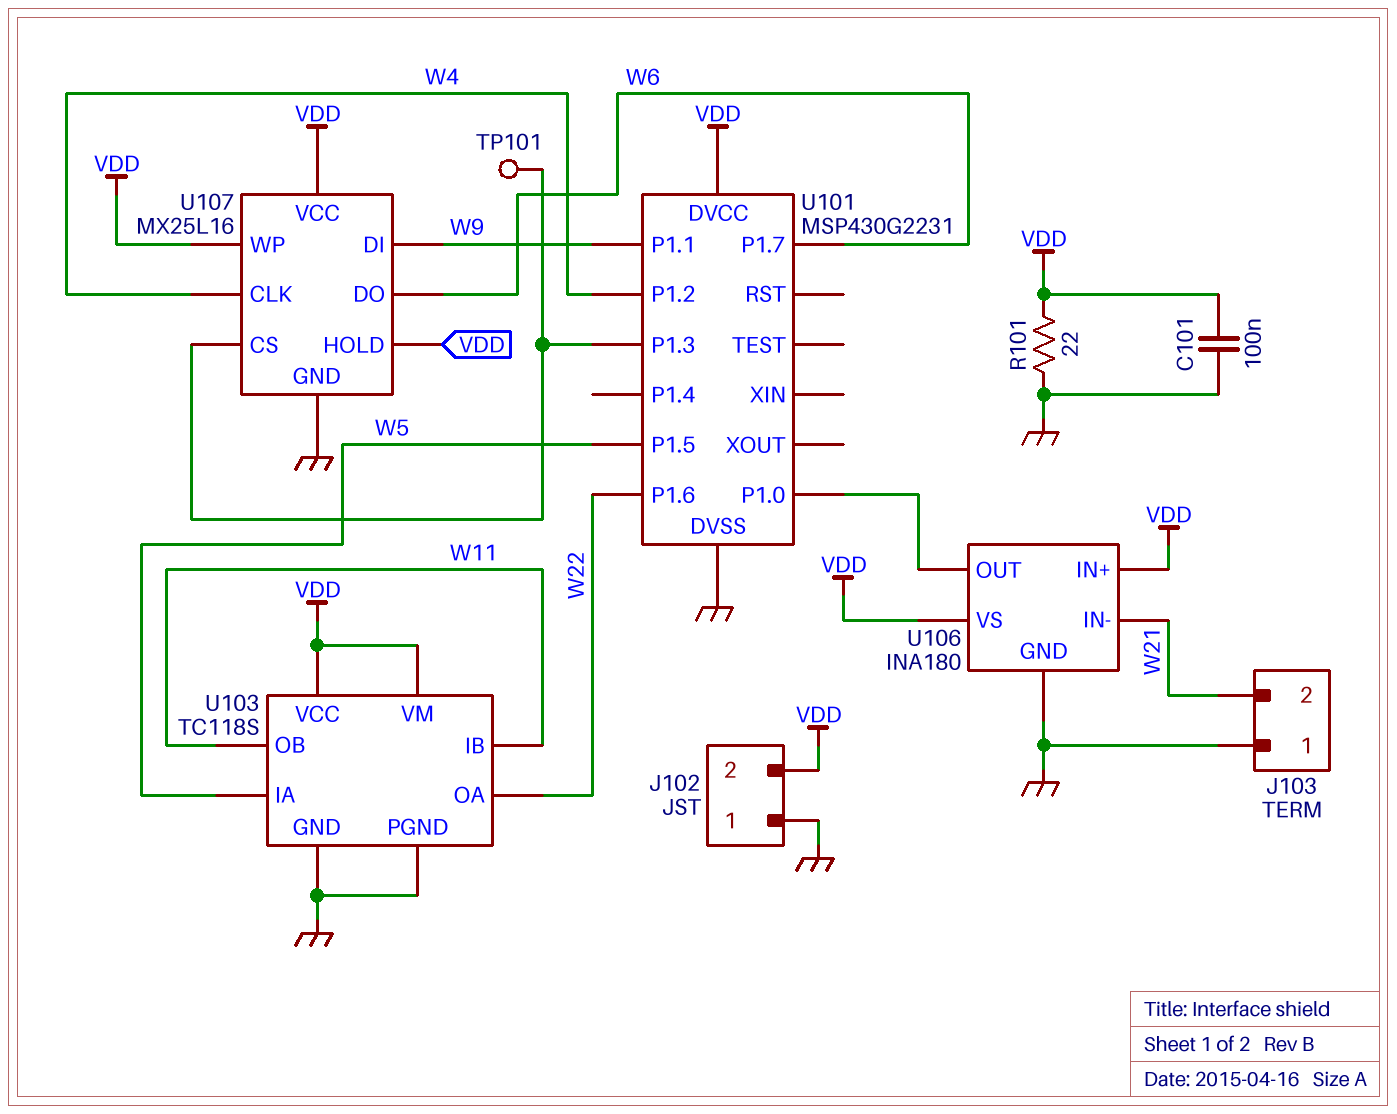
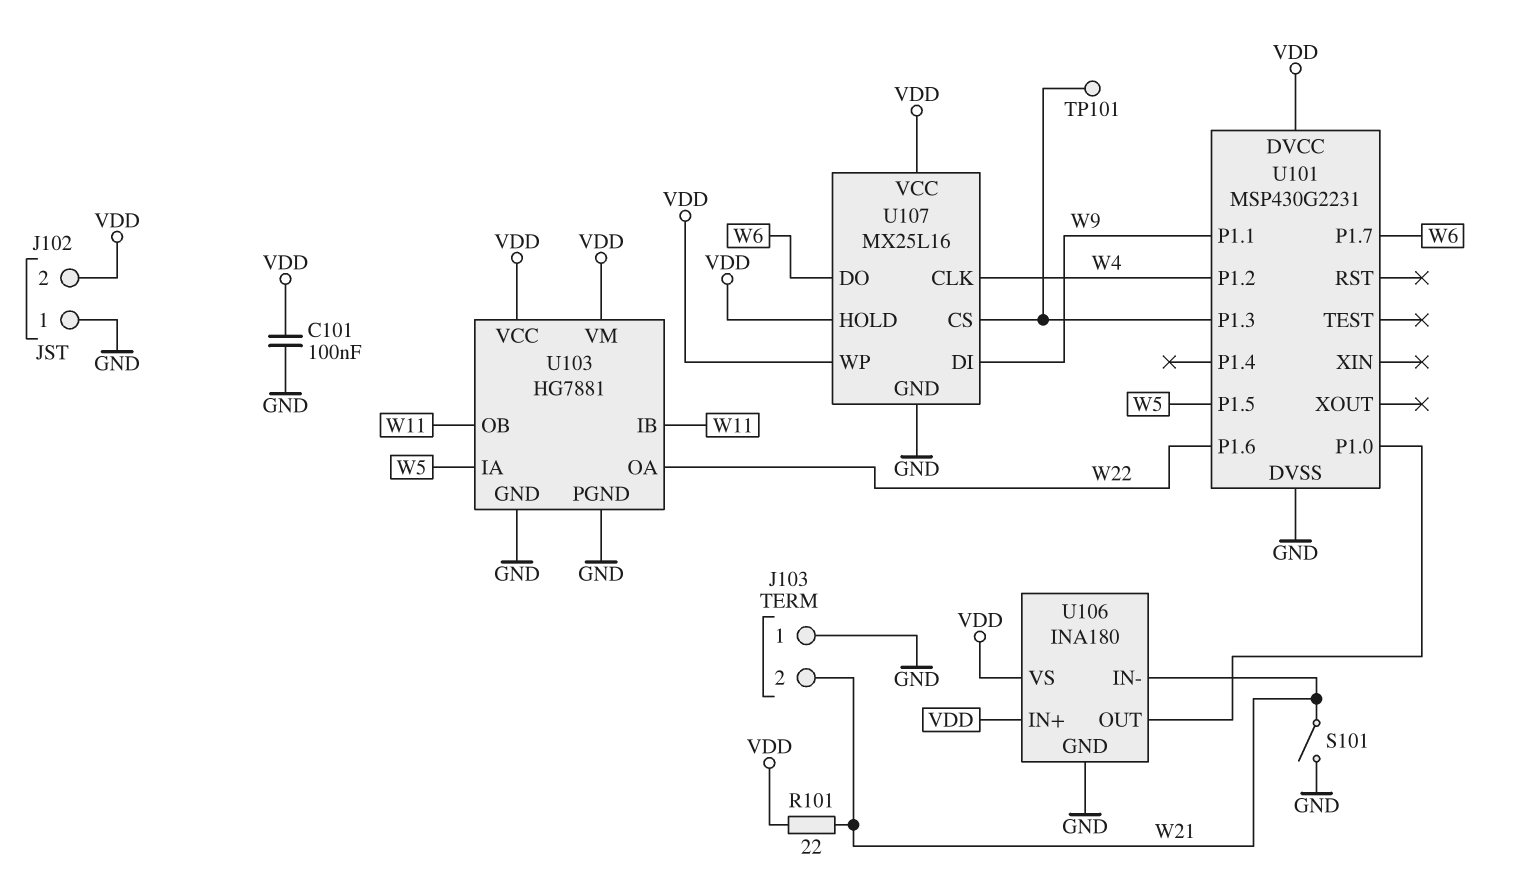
R101: 22 (GND, VDD) -> 22 (VDD, W21)
S101: none -> switch (GND, W21)
U103: TC118S -> HG7881

